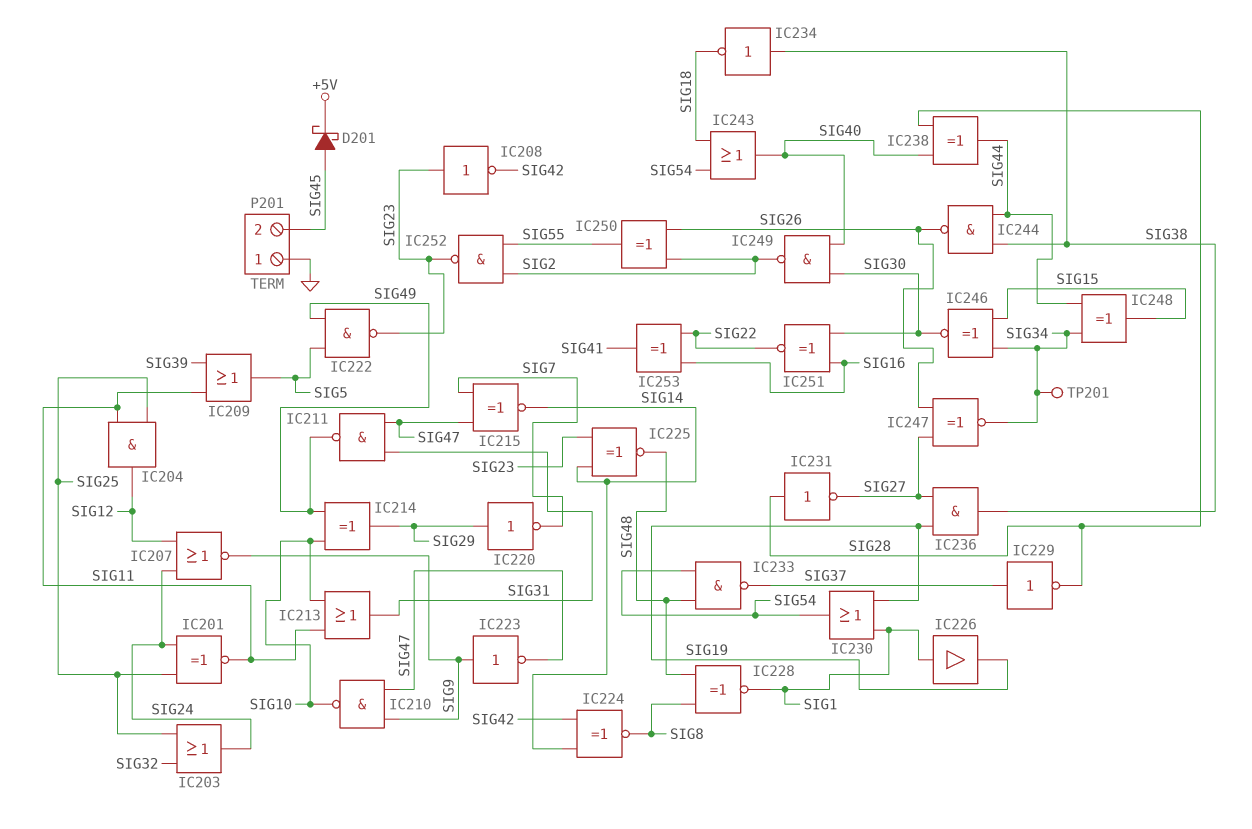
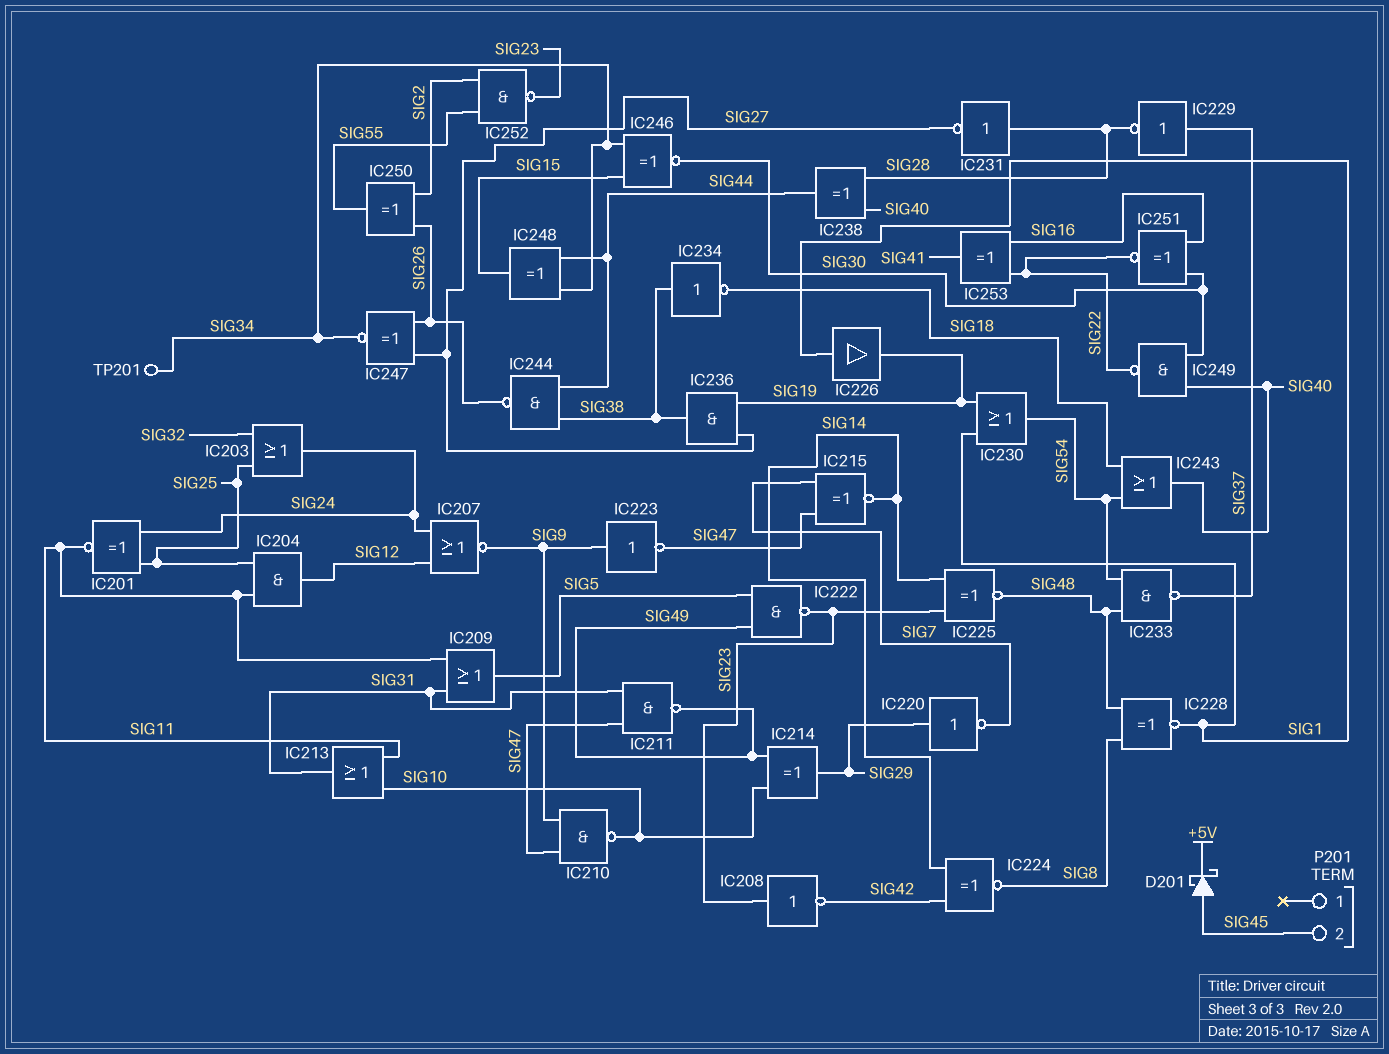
IC209: OR (in SIG11, in SIG39, out SIG5) -> OR (in SIG11, in SIG31, out SIG5)
IC249: NAND (in SIG30, in SIG40, out SIG2) -> NAND (in SIG30, in SIG40, out SIG22)
P201 pin 1: GND -> none

